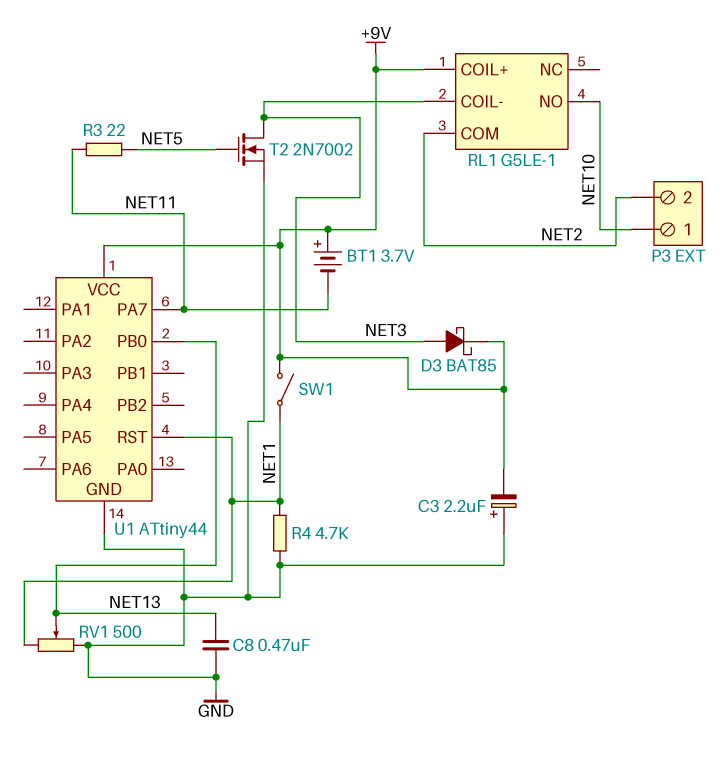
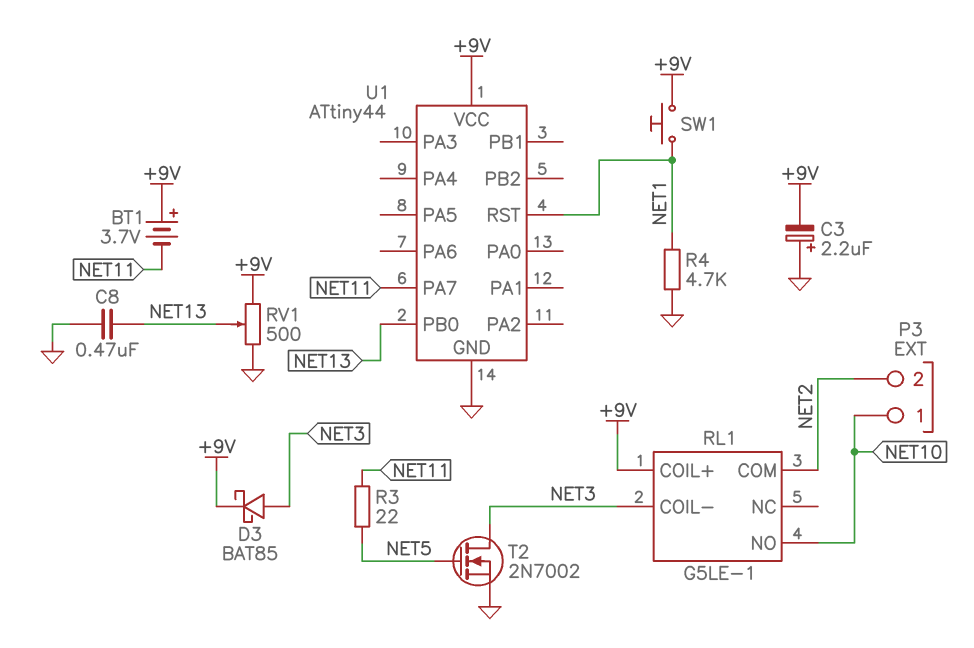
RV1: 500 (GND, NET1, wiper NET13) -> 500 (+9V, GND, wiper NET13)
SW1: switch (+9V, NET1) -> button (+9V, NET1)

